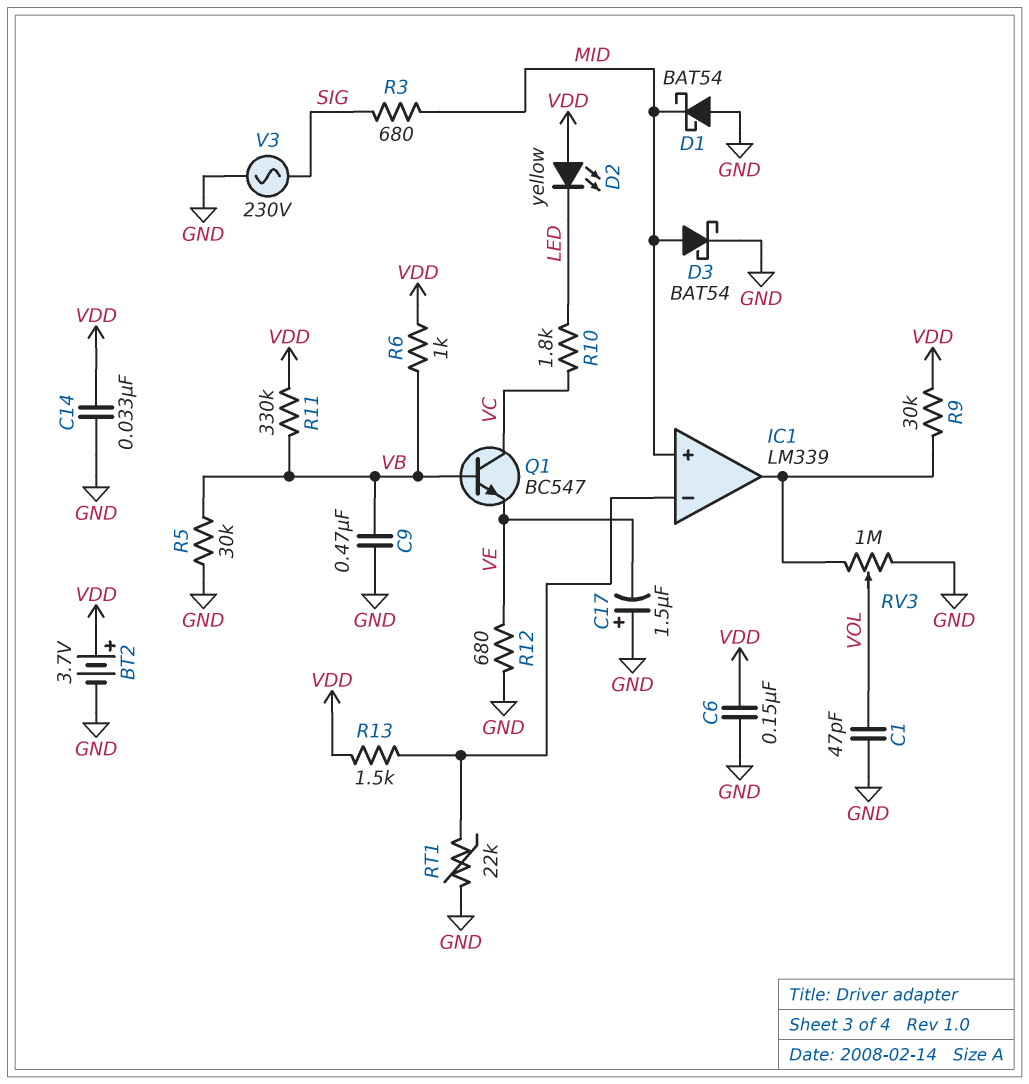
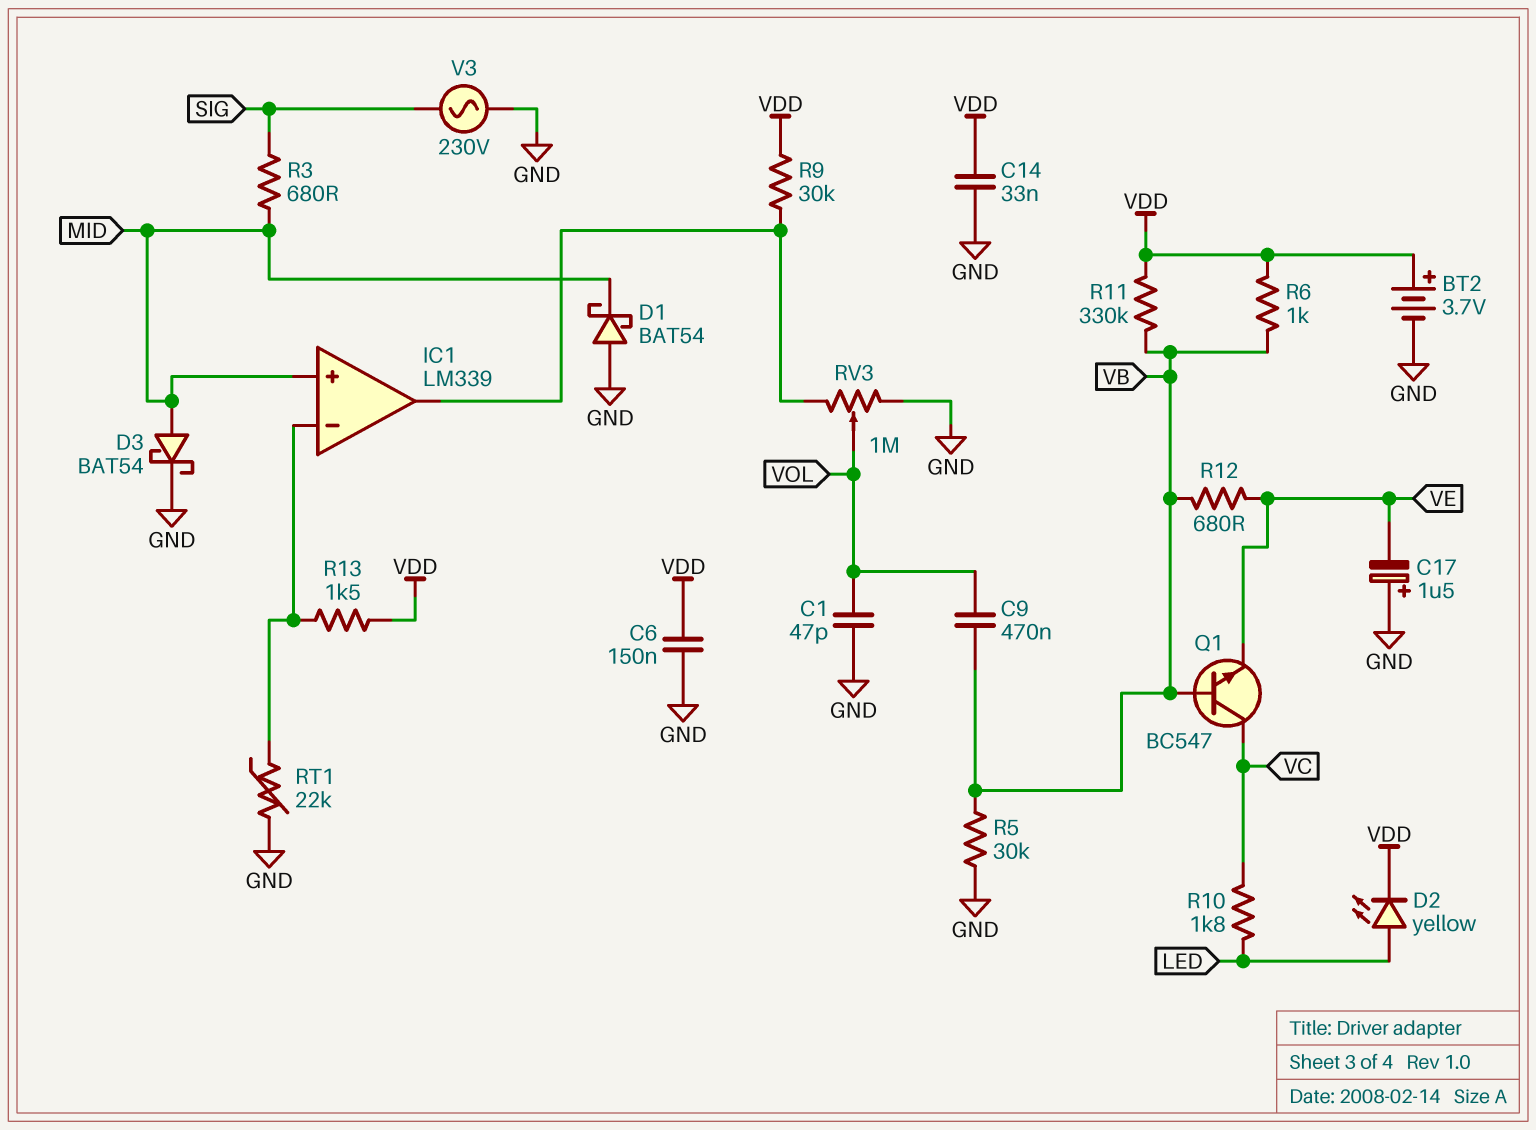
C9: 470nF (GND, VB) -> 470nF (VB, VOL)
D2: LED yellow (A VDD, K LED) -> LED yellow (A LED, K VDD)
R12: 680 (GND, VE) -> 680 (VB, VE)

